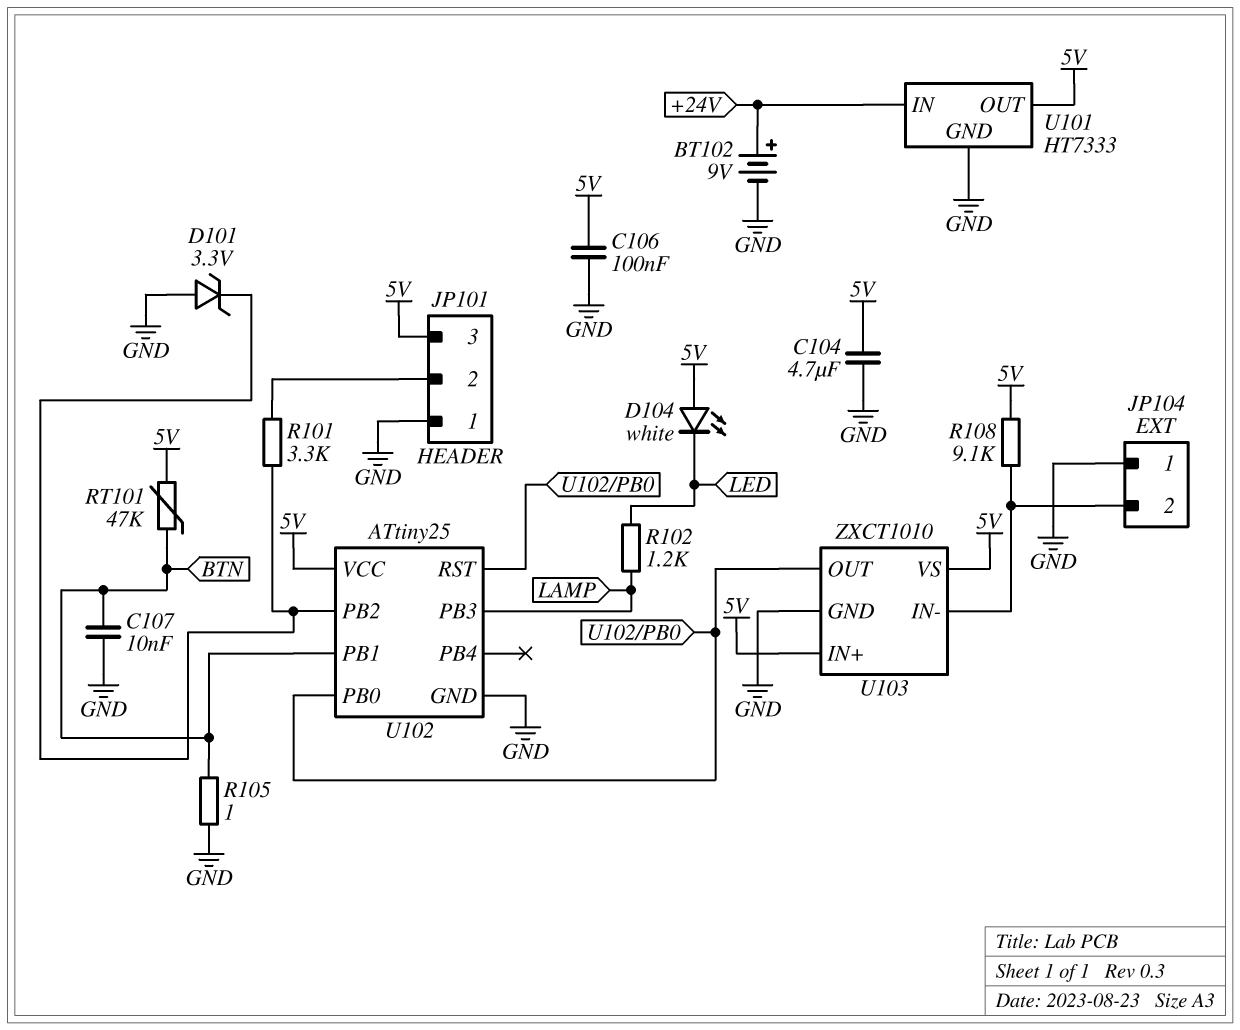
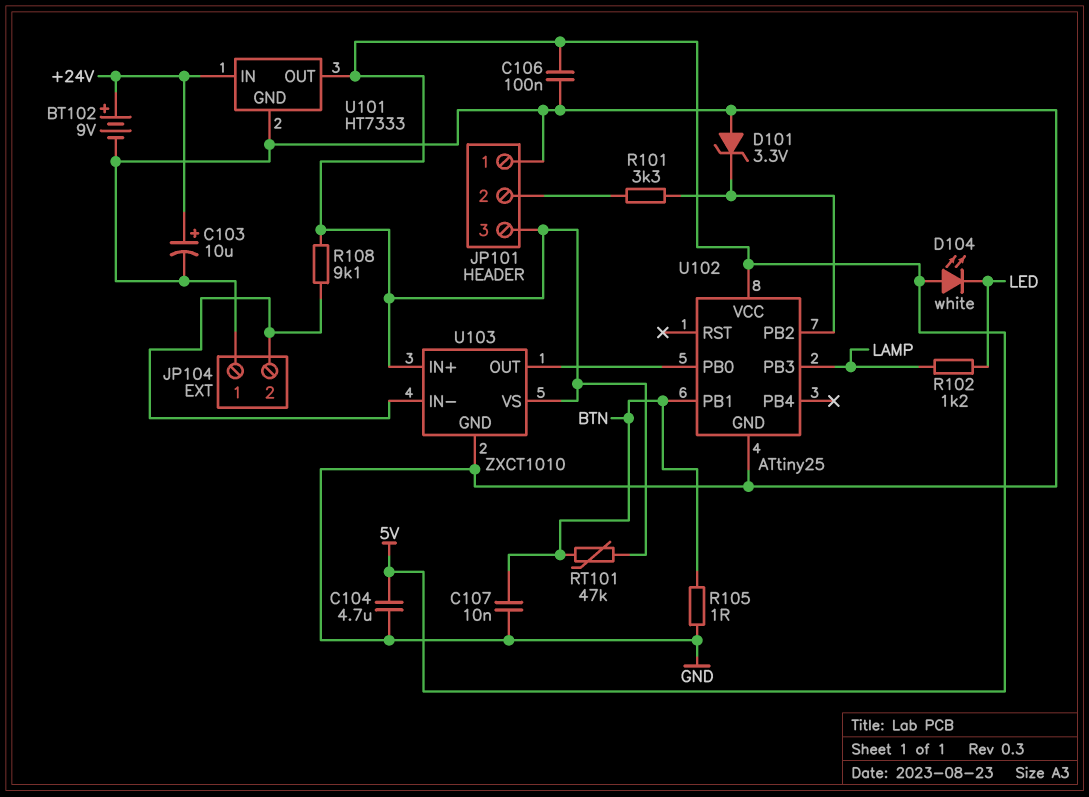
C103: none -> 10uF (plus +24V, minus GND)
U102 pin RST: U102/PB0 -> none

